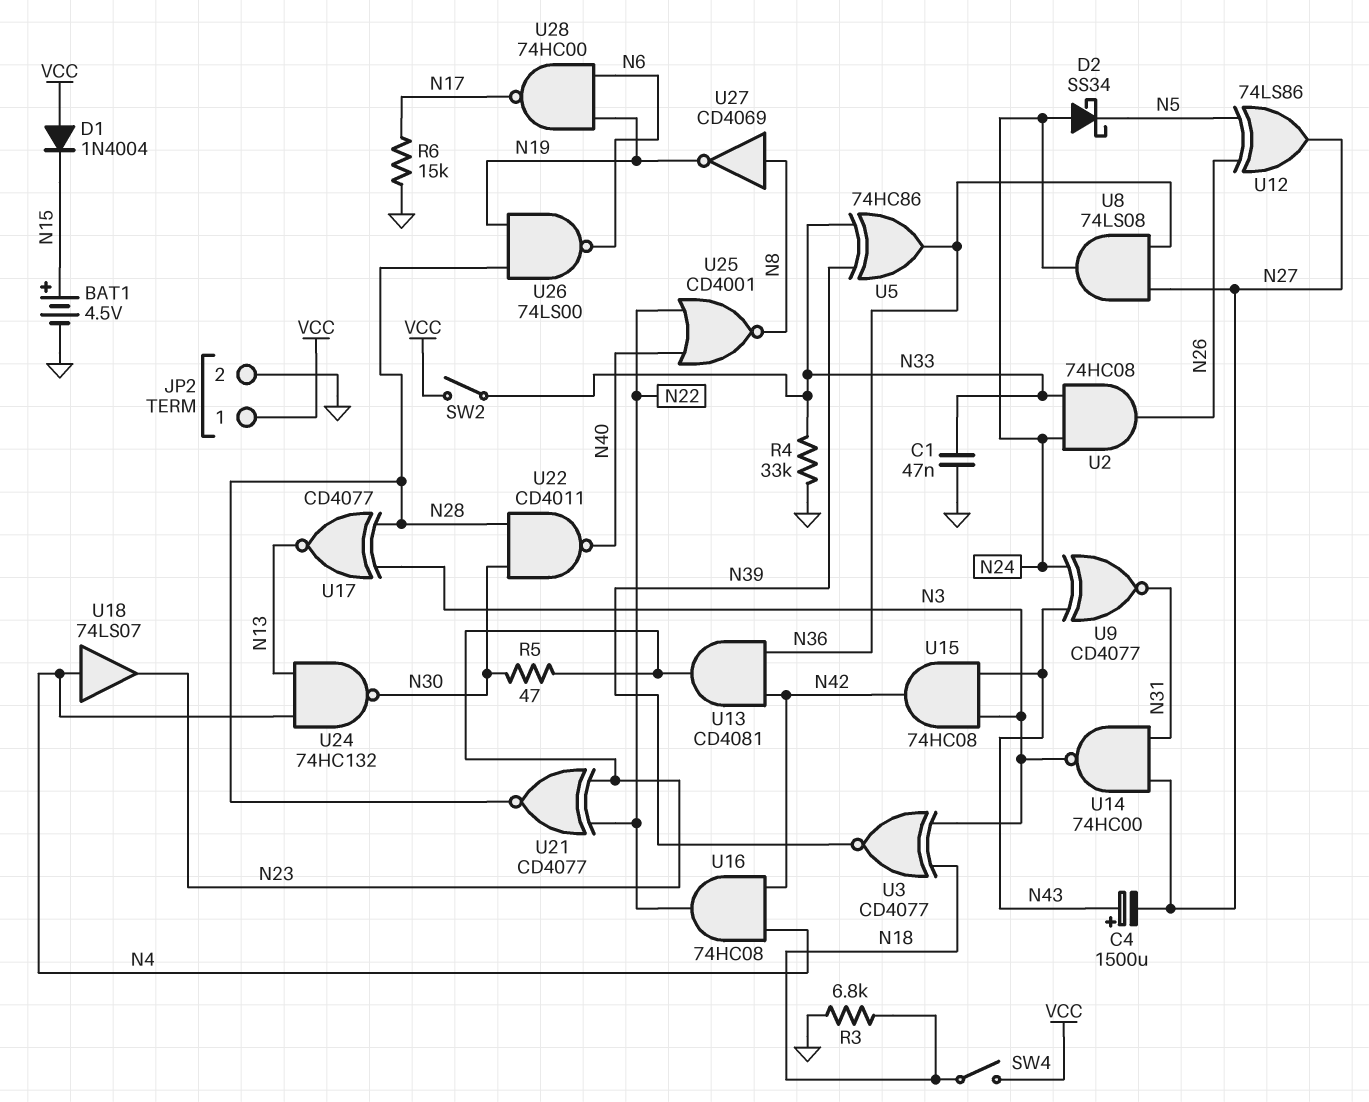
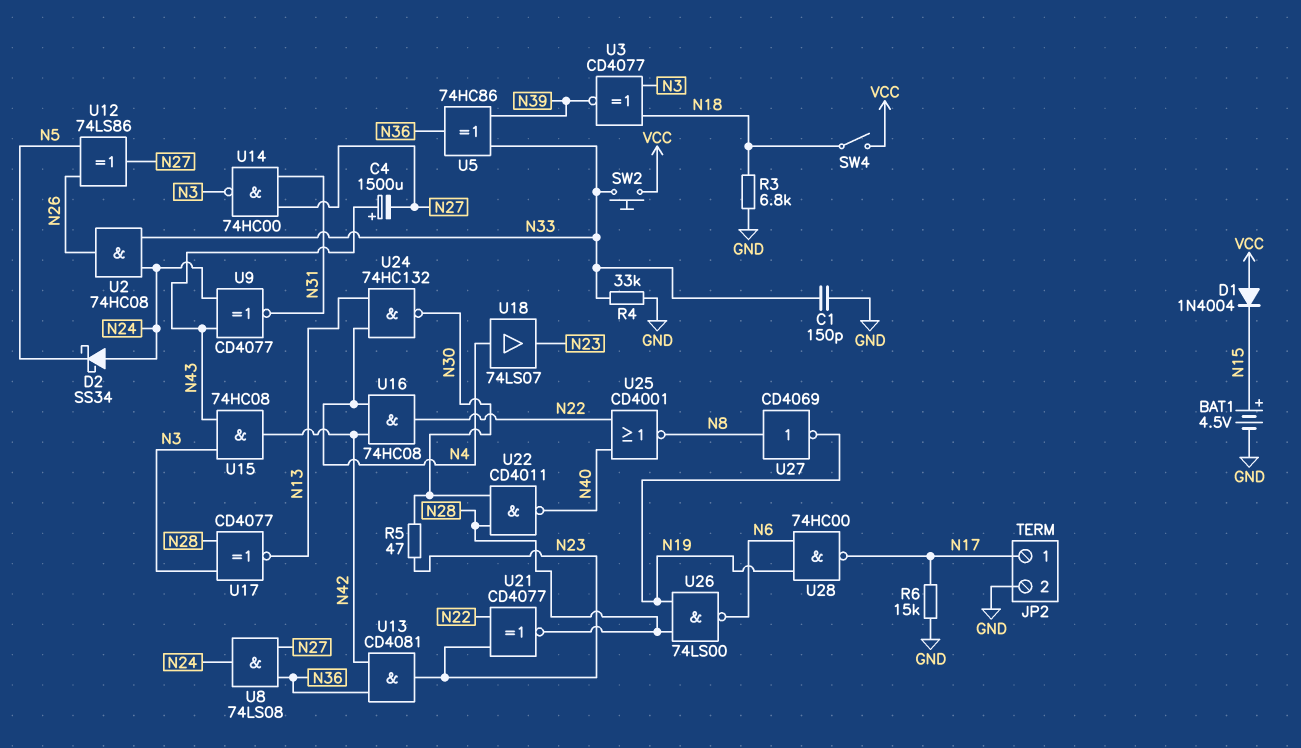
C1: 47nF (GND, N33) -> 150pF (GND, N33)
JP2 pin 1: VCC -> N17
SW2: switch (N33, VCC) -> button (N33, VCC)

